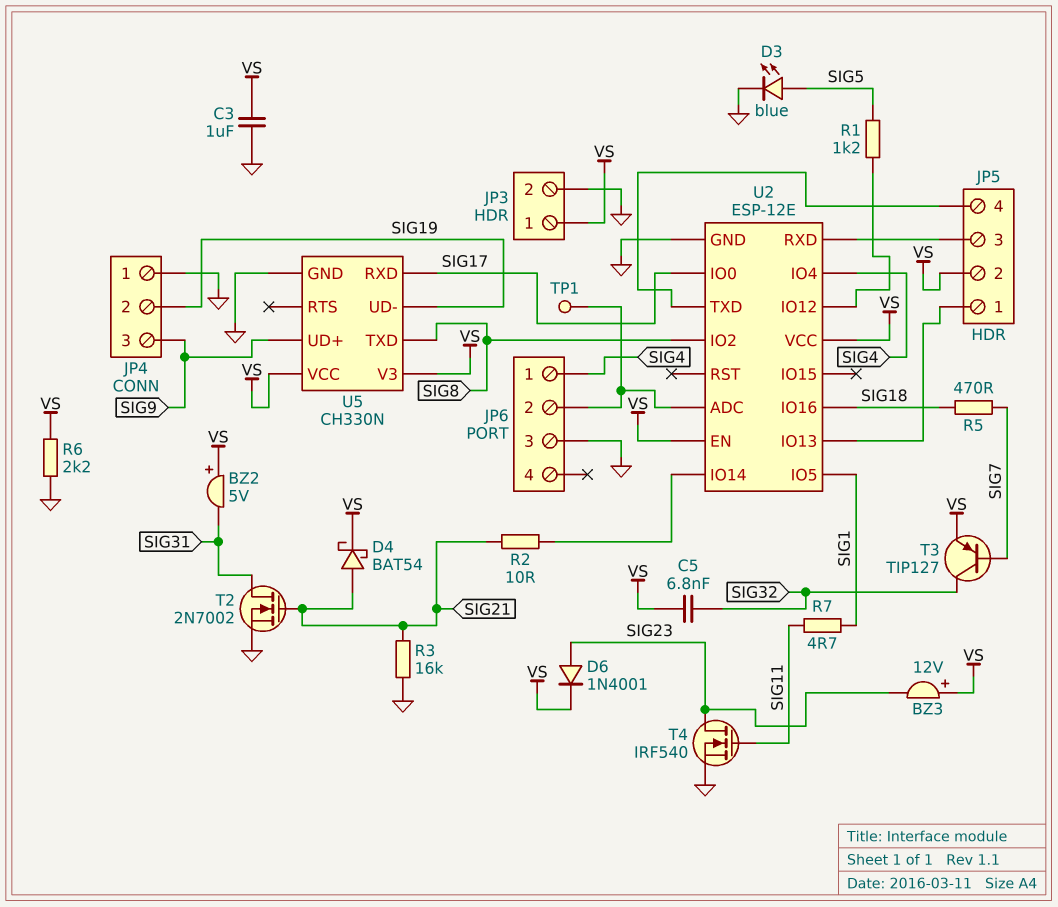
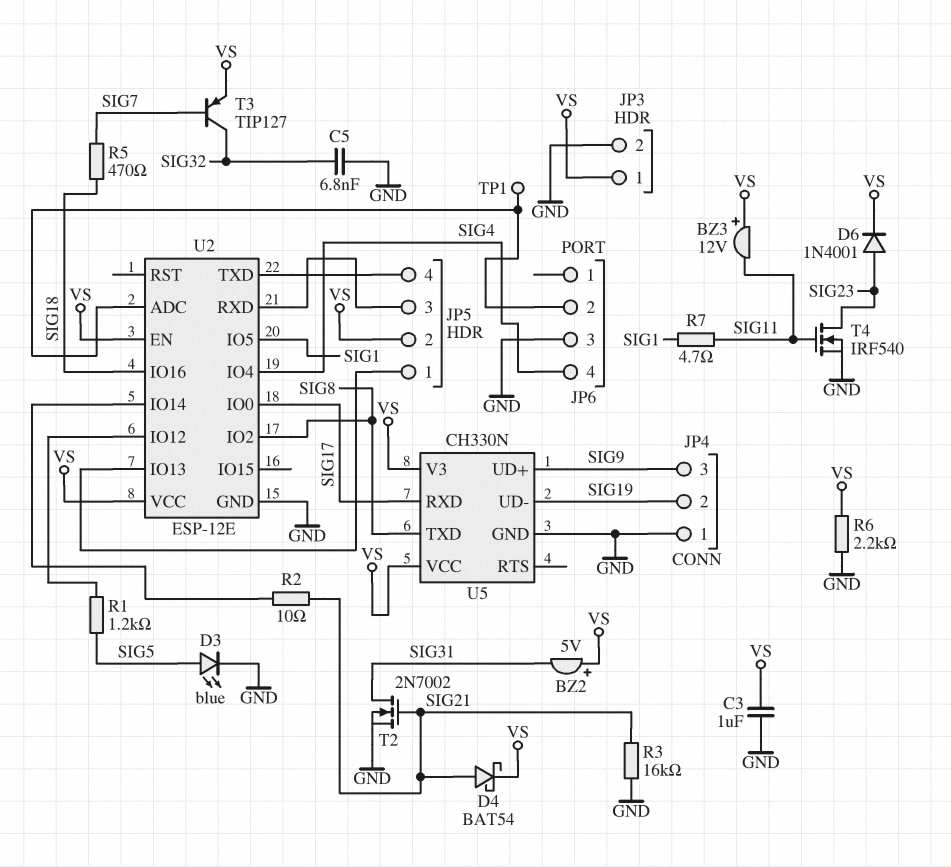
BZ3: buzzer 12V (plus VS, minus SIG23) -> buzzer 12V (plus VS, minus SIG11)
C5: 6.8nF (SIG32, VS) -> 6.8nF (GND, SIG32)
JP6 pin 1: SIG4 -> none
JP6 pin 4: none -> SIG4

